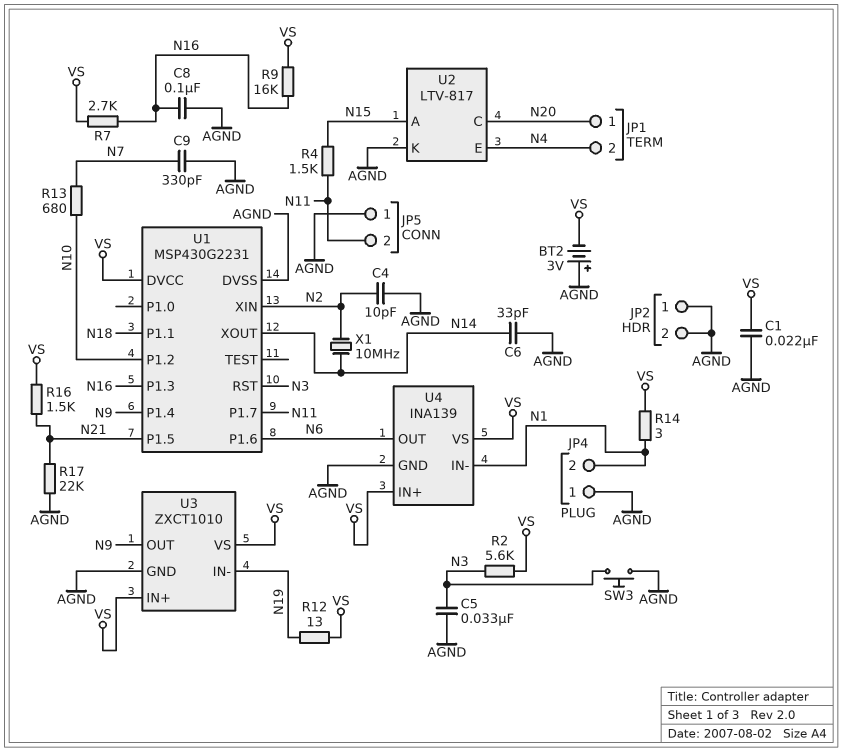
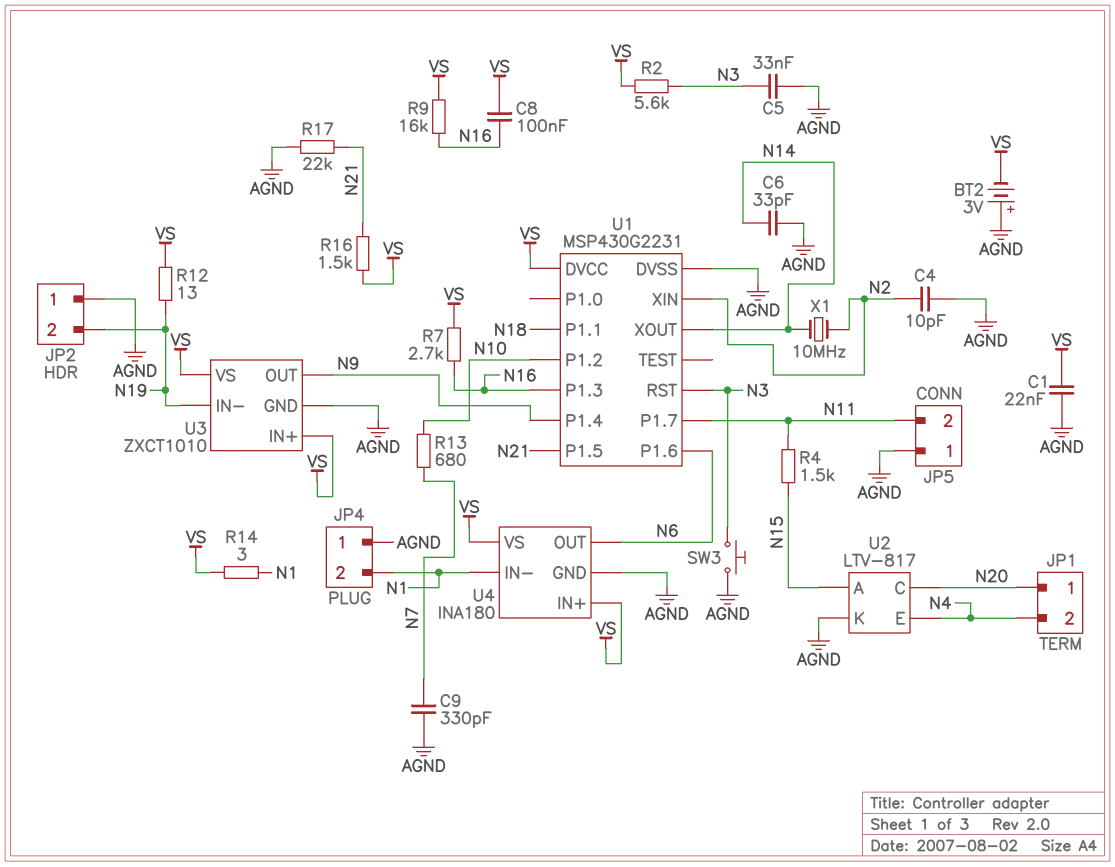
C8: 100nF (AGND, N16) -> 100nF (N16, VS)
JP2 pin 2: AGND -> N19
U4: INA139 -> INA180

